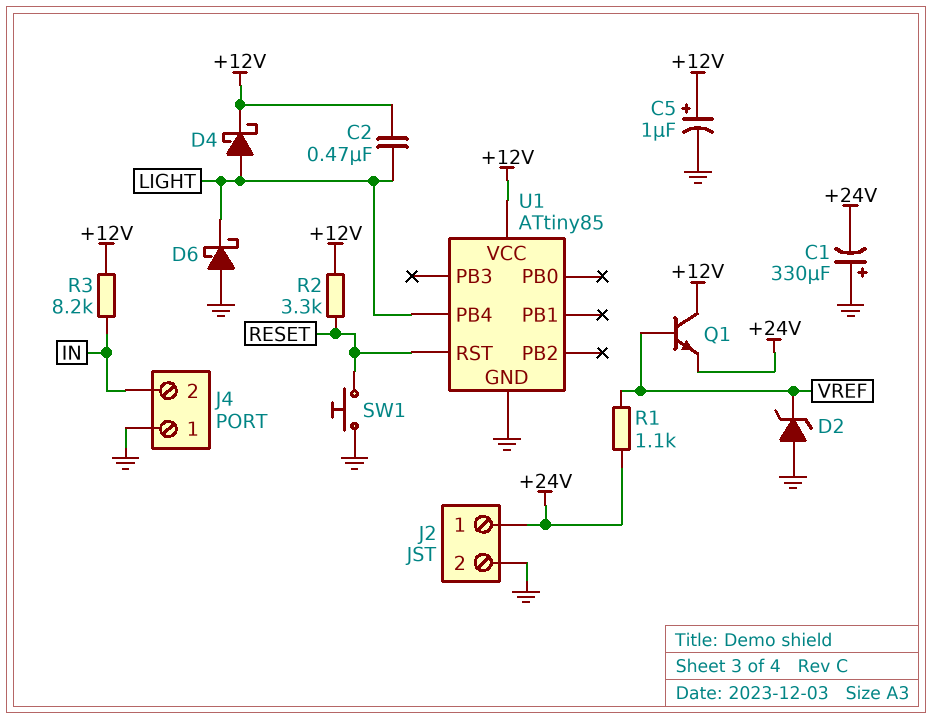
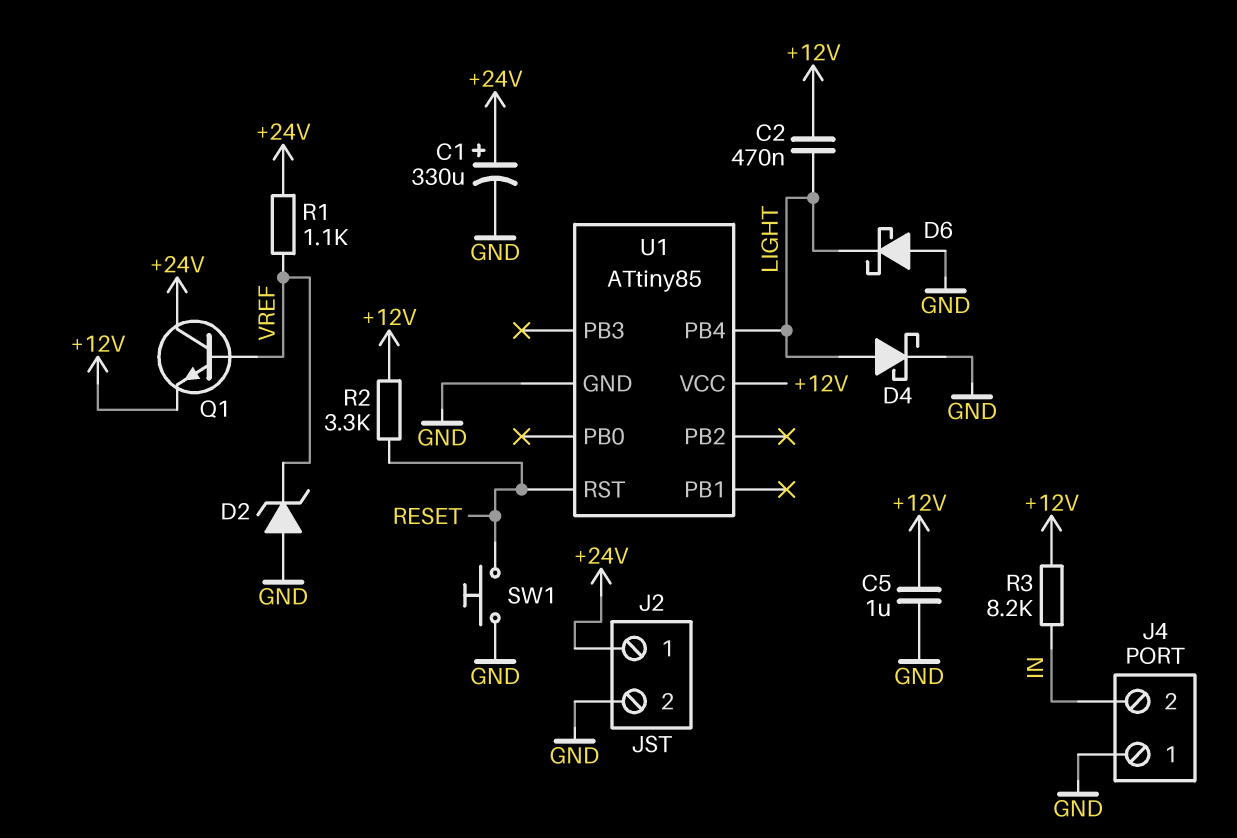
C1: 330uF (plus GND, minus +24V) -> 330uF (plus +24V, minus GND)
C5: 1uF (plus +12V, minus GND) -> 1uF (+12V, GND)
D4: schottky (A LIGHT, K +12V) -> schottky (A LIGHT, K GND)
Q1: NPN (B VREF, C +12V, E +24V) -> NPN (B VREF, C +24V, E +12V)

